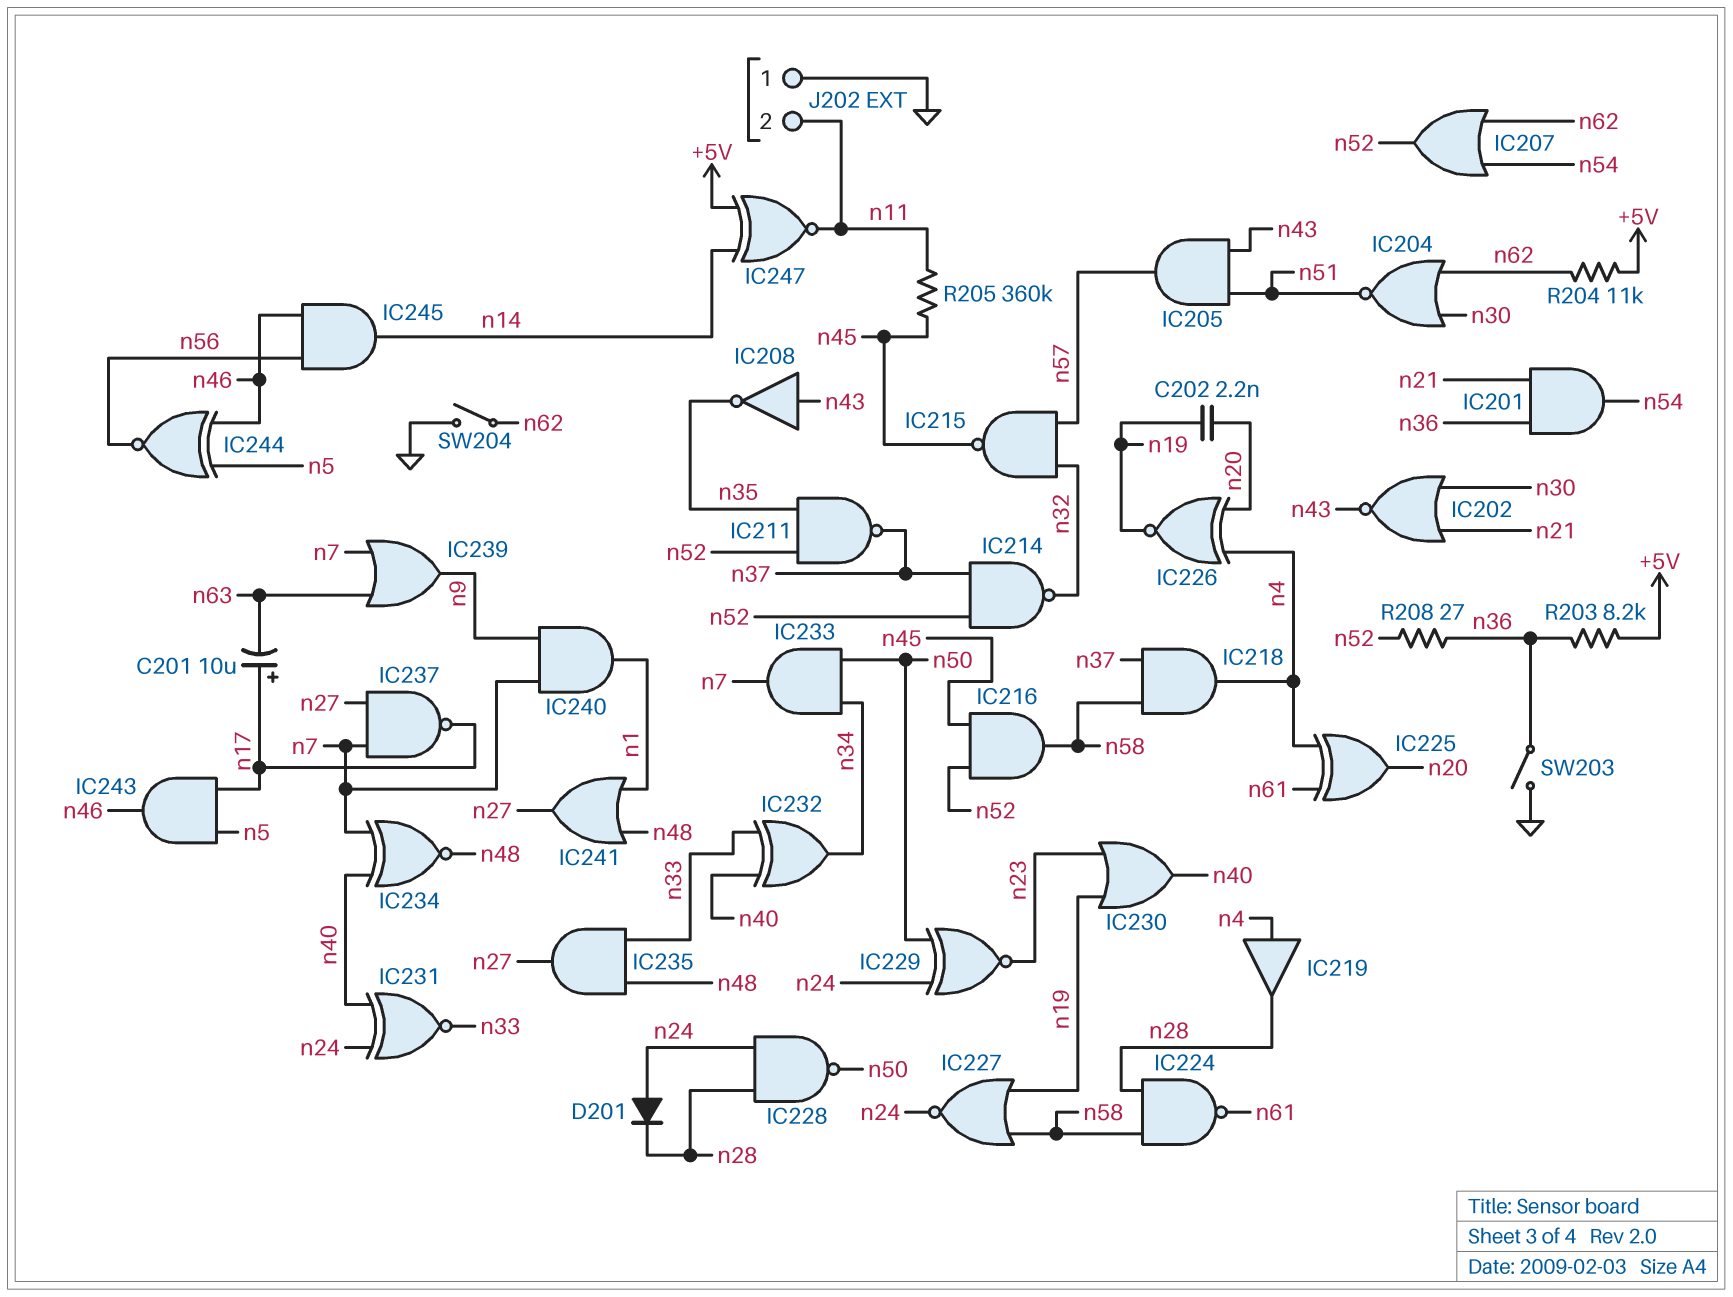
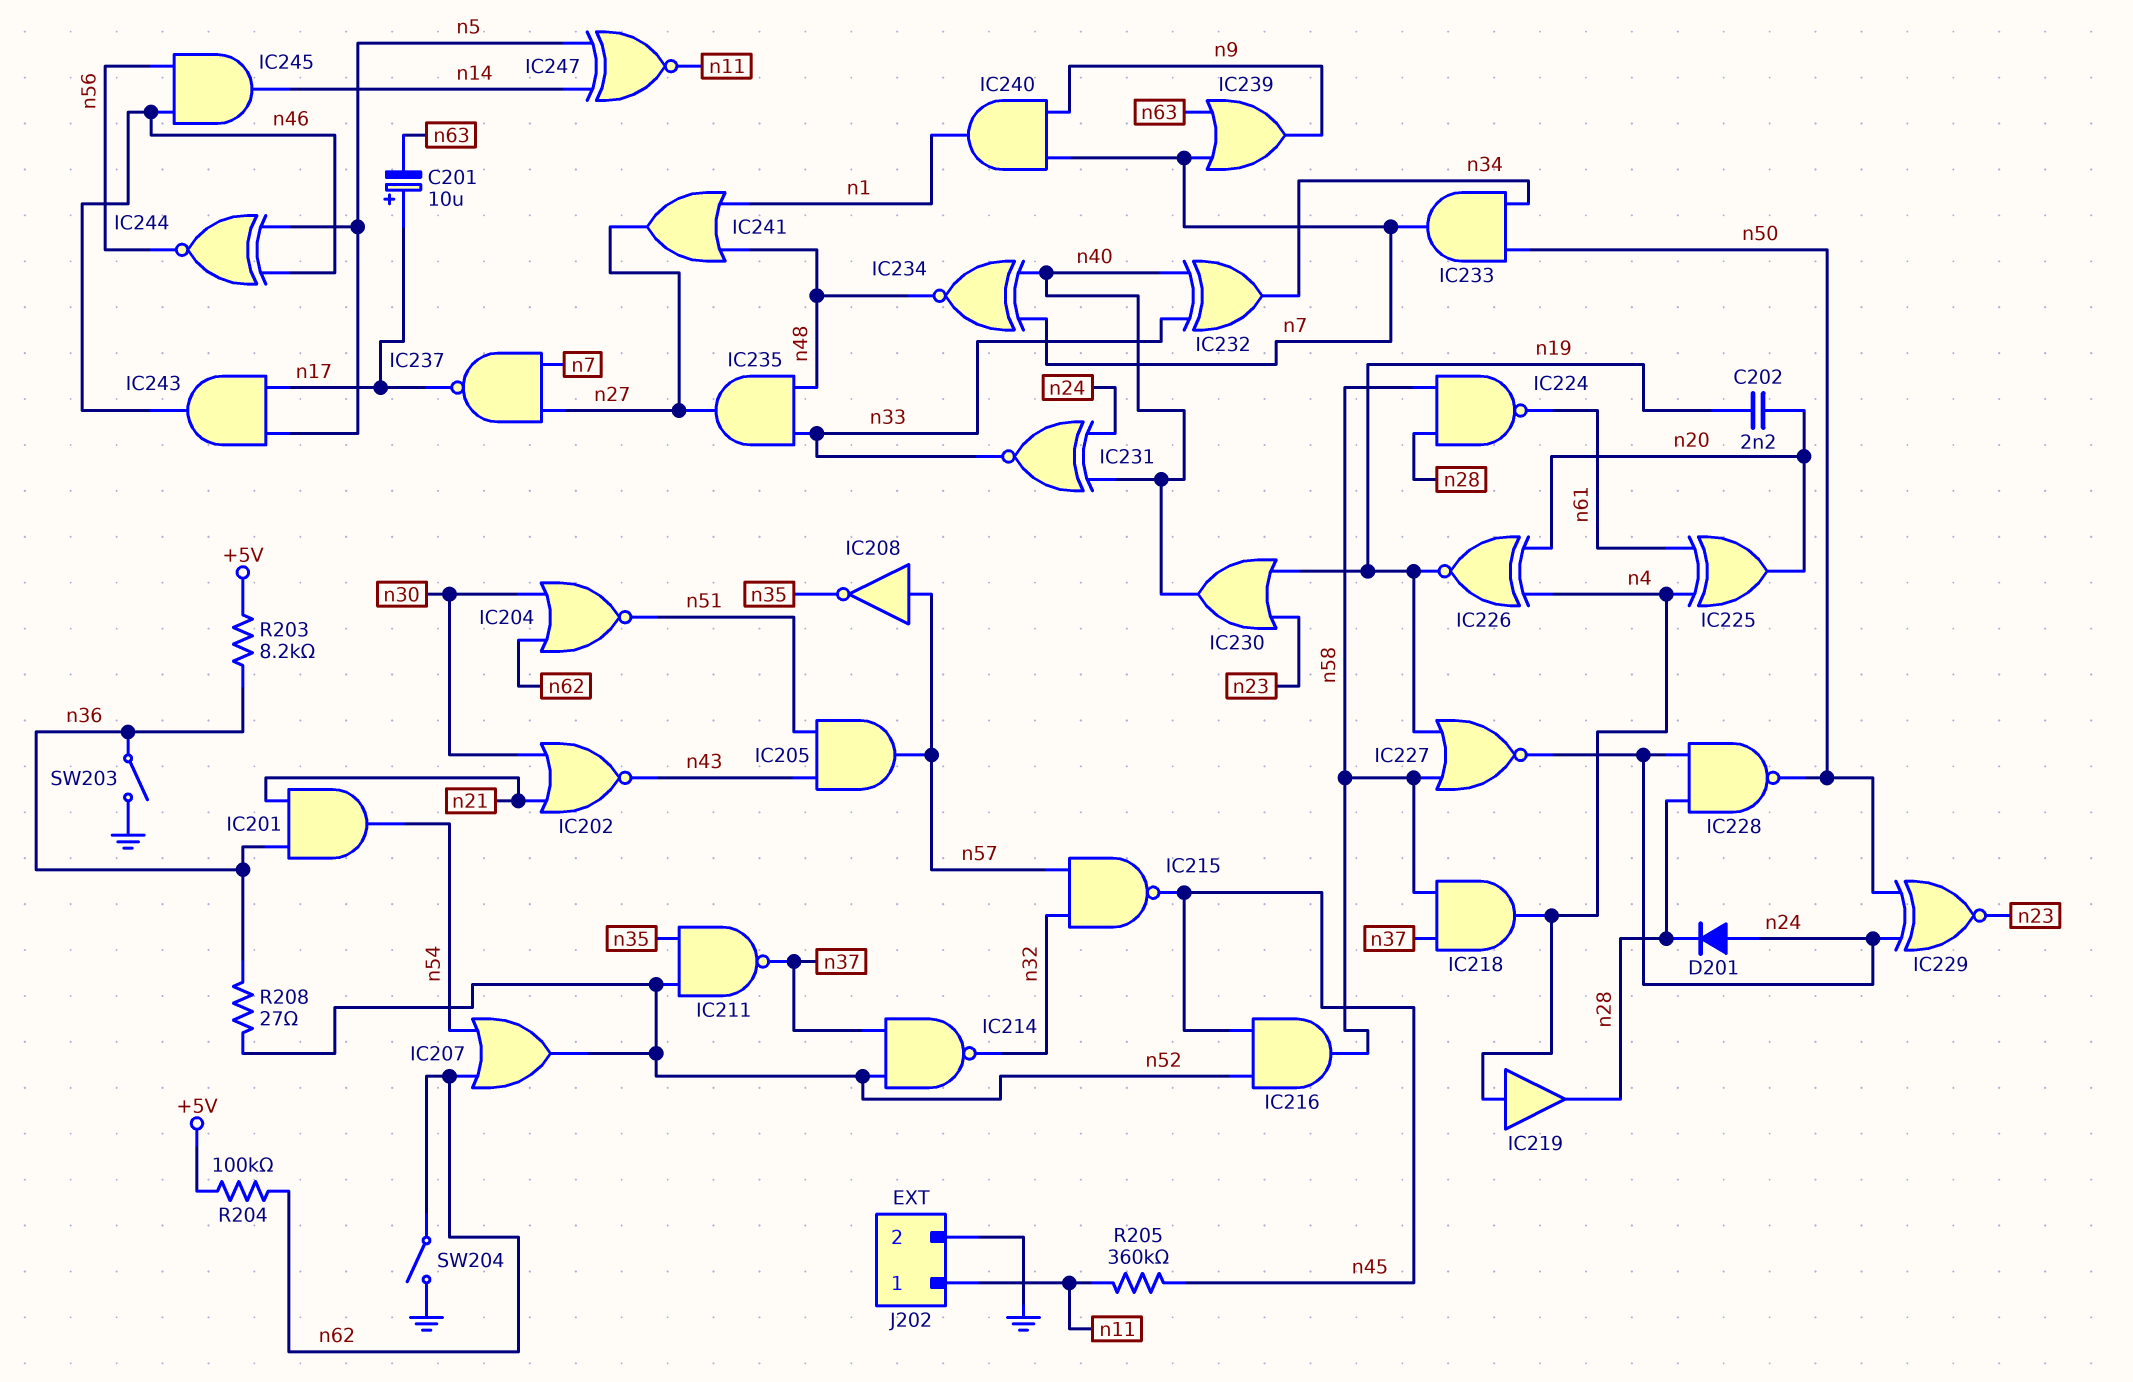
IC208: NOT (in n43, out n35) -> NOT (in n57, out n35)
IC247: XNOR (in +5V, in n14, out n11) -> XNOR (in n5, in n14, out n11)
J202 pin 1: GND -> n11
J202 pin 2: n11 -> GND
R204: 11k (+5V, n62) -> 100k (+5V, n62)

